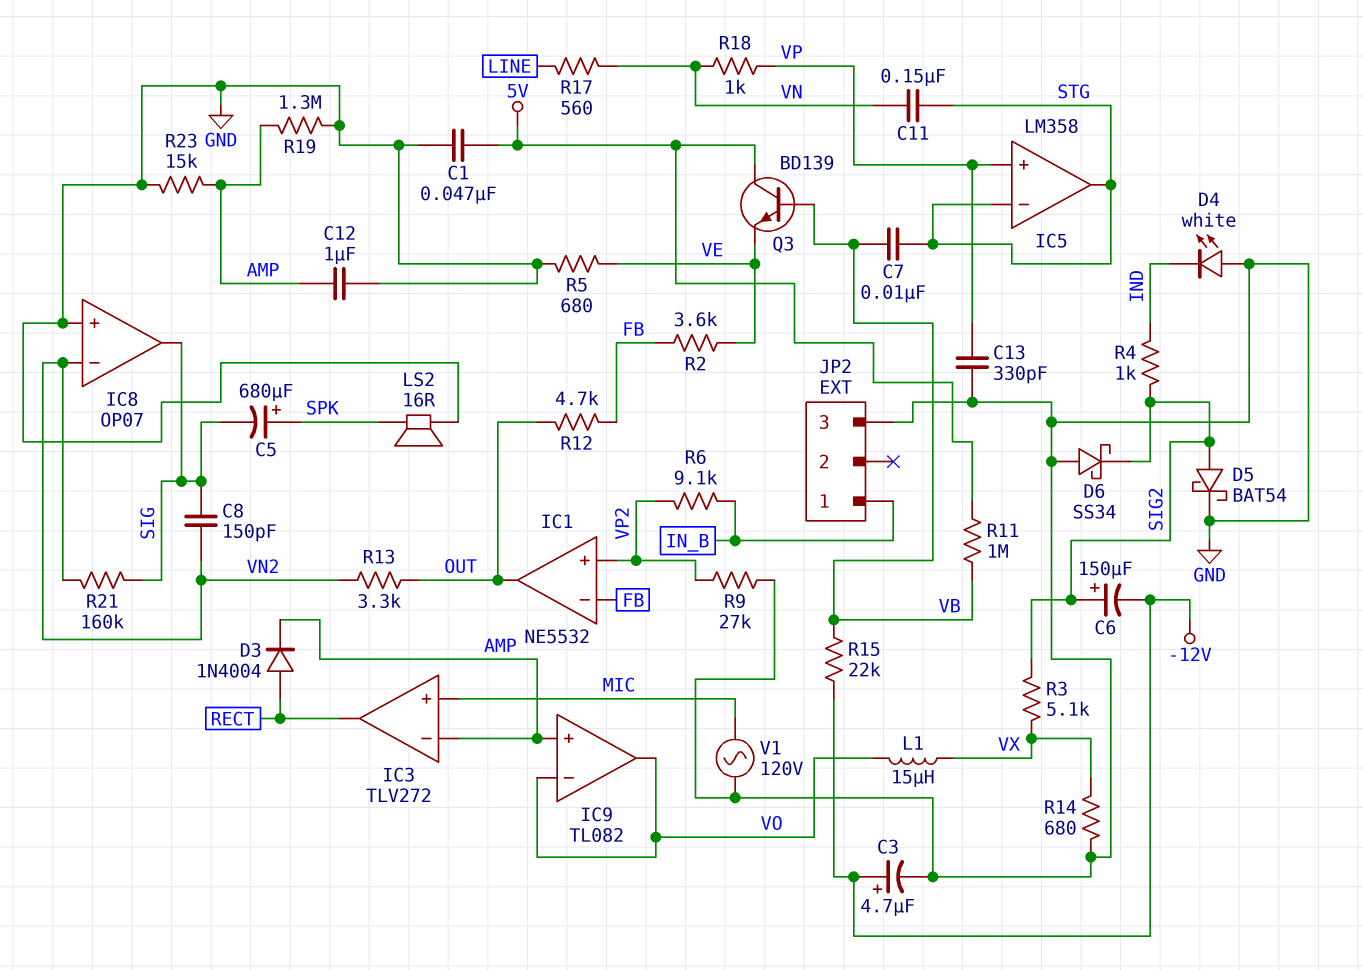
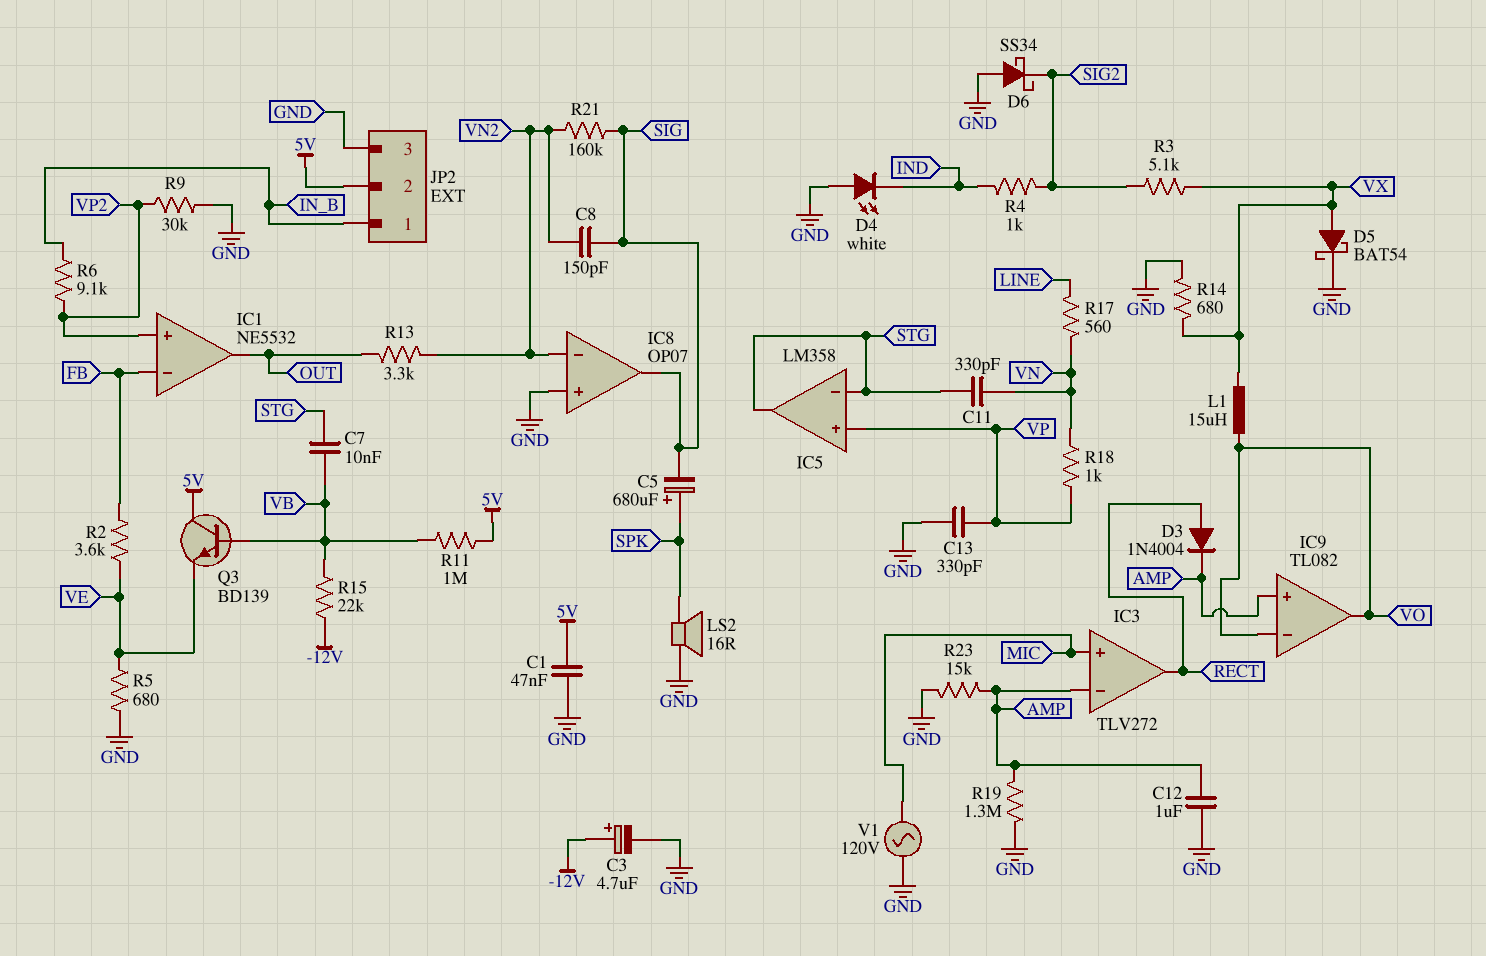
C6: 150uF (plus SIG2, minus -12V) -> none
C11: 150nF (STG, VN) -> 330pF (STG, VN)
D5: schottky BAT54 (A SIG2, K GND) -> schottky BAT54 (A VX, K GND)
JP2 pin 2: none -> 5V
R9: 27k (GND, VP2) -> 30k (GND, VP2)
R12: 4.7k (FB, OUT) -> none

